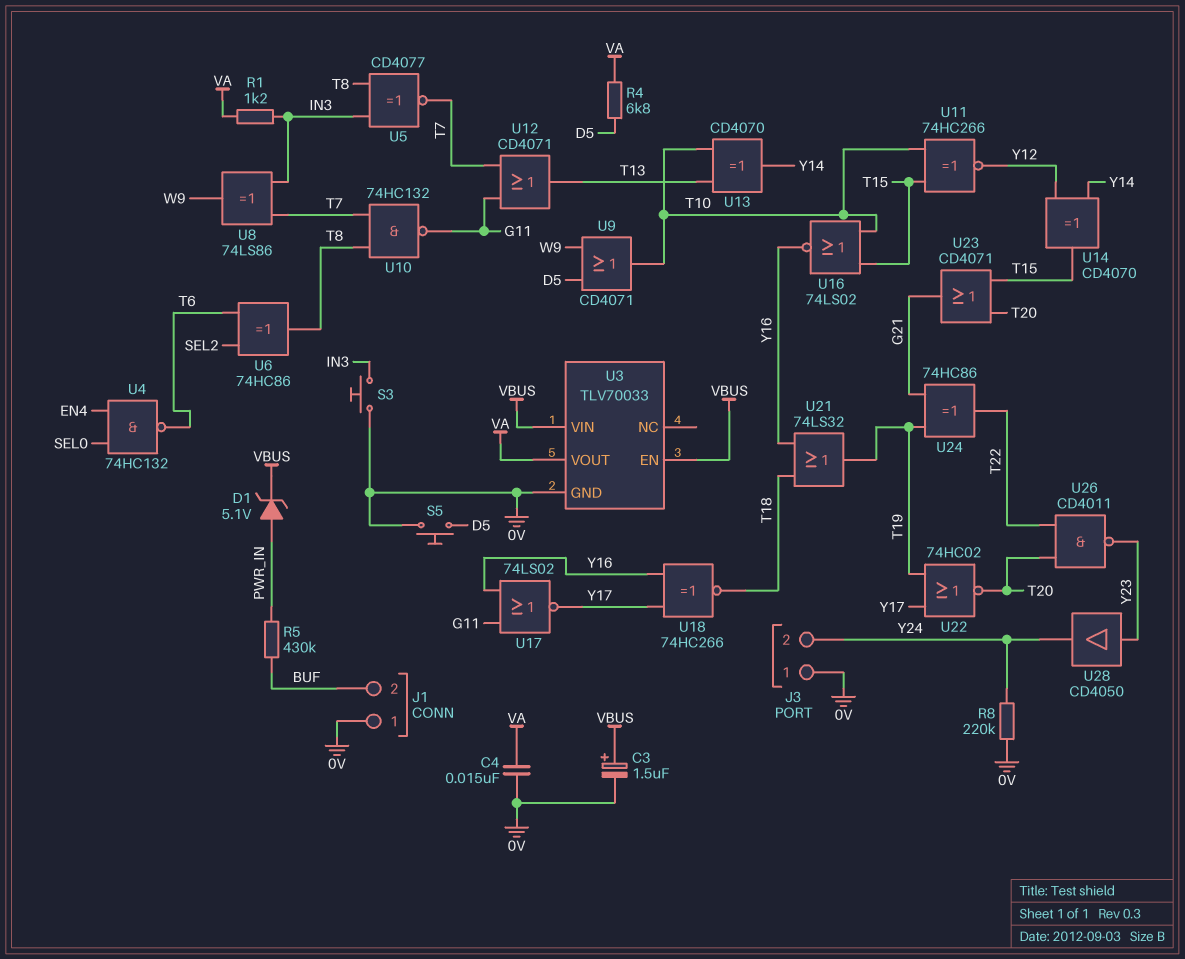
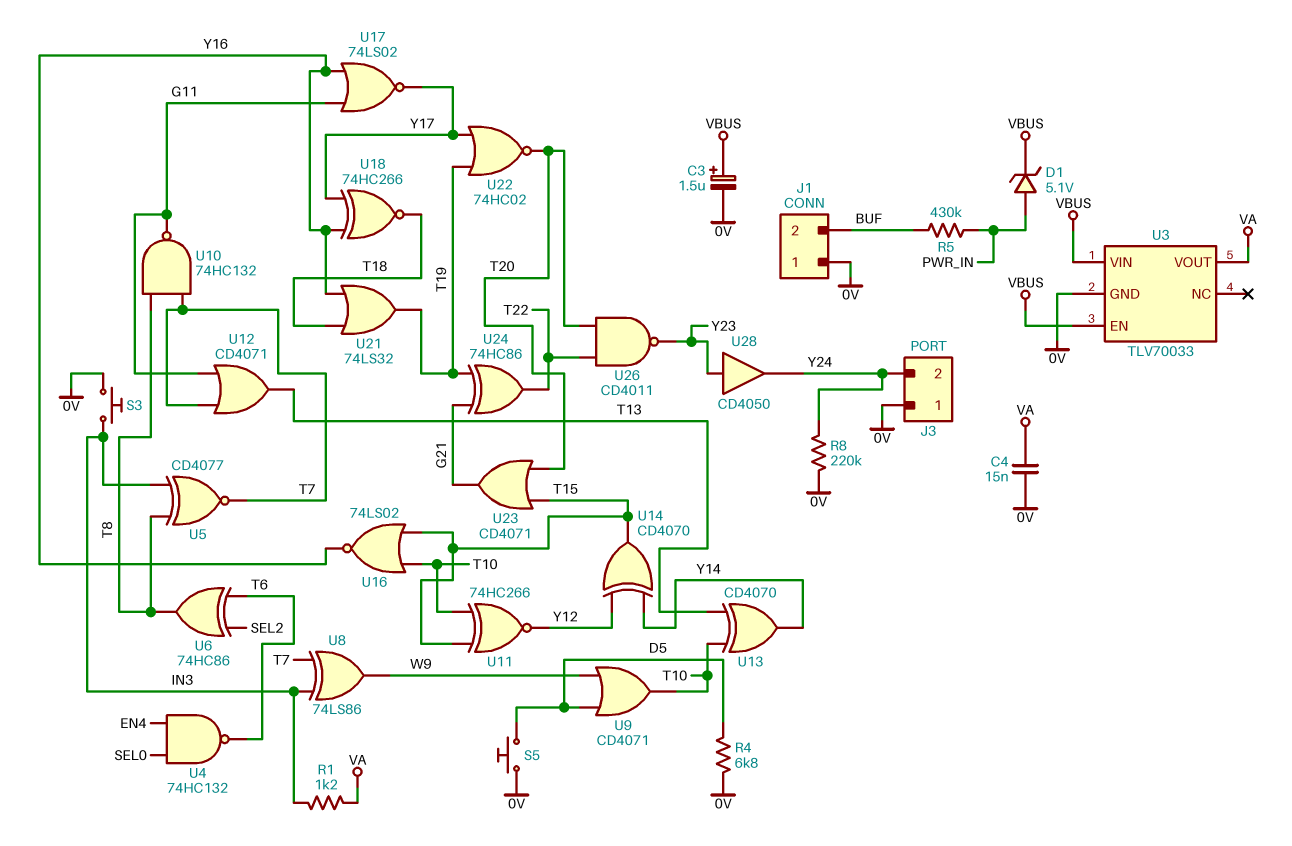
R4: 6.8k (D5, VA) -> 6.8k (0V, D5)

